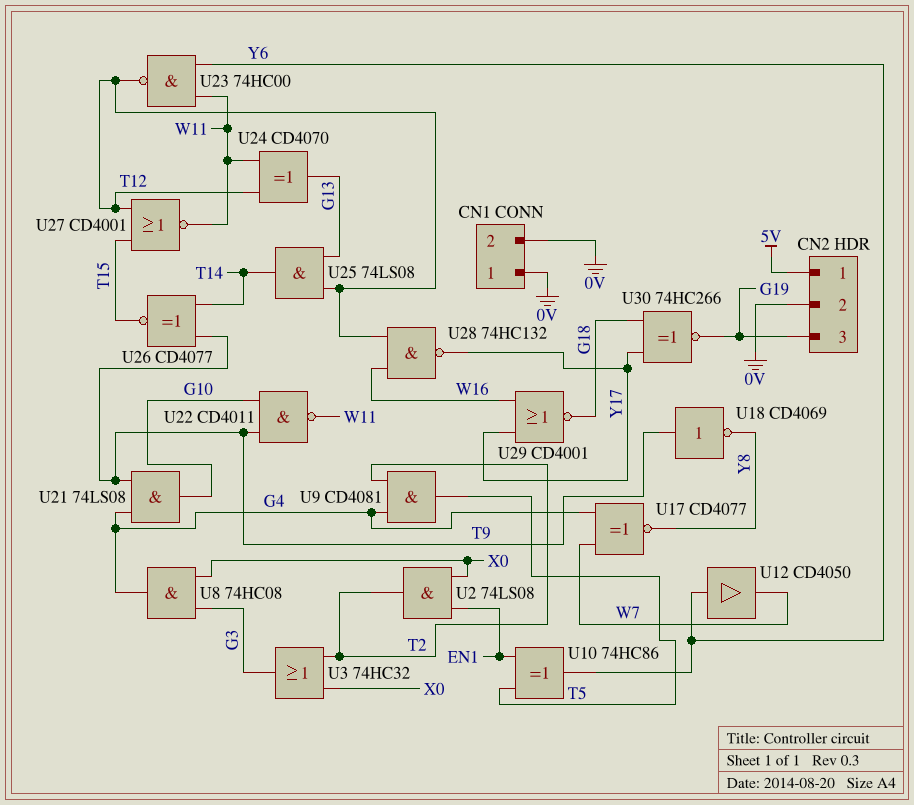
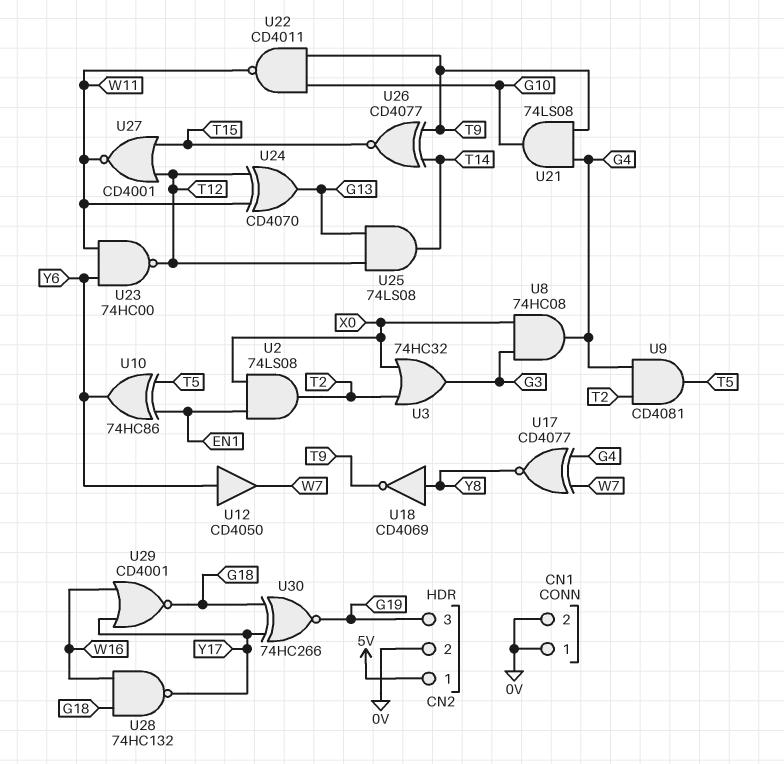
U18: NOT CD4069 (in T9, out Y8) -> NOT CD4069 (in Y8, out T9)
U28: NAND 74HC132 (in T12, in W16, out Y17) -> NAND 74HC132 (in G18, in W16, out Y17)

